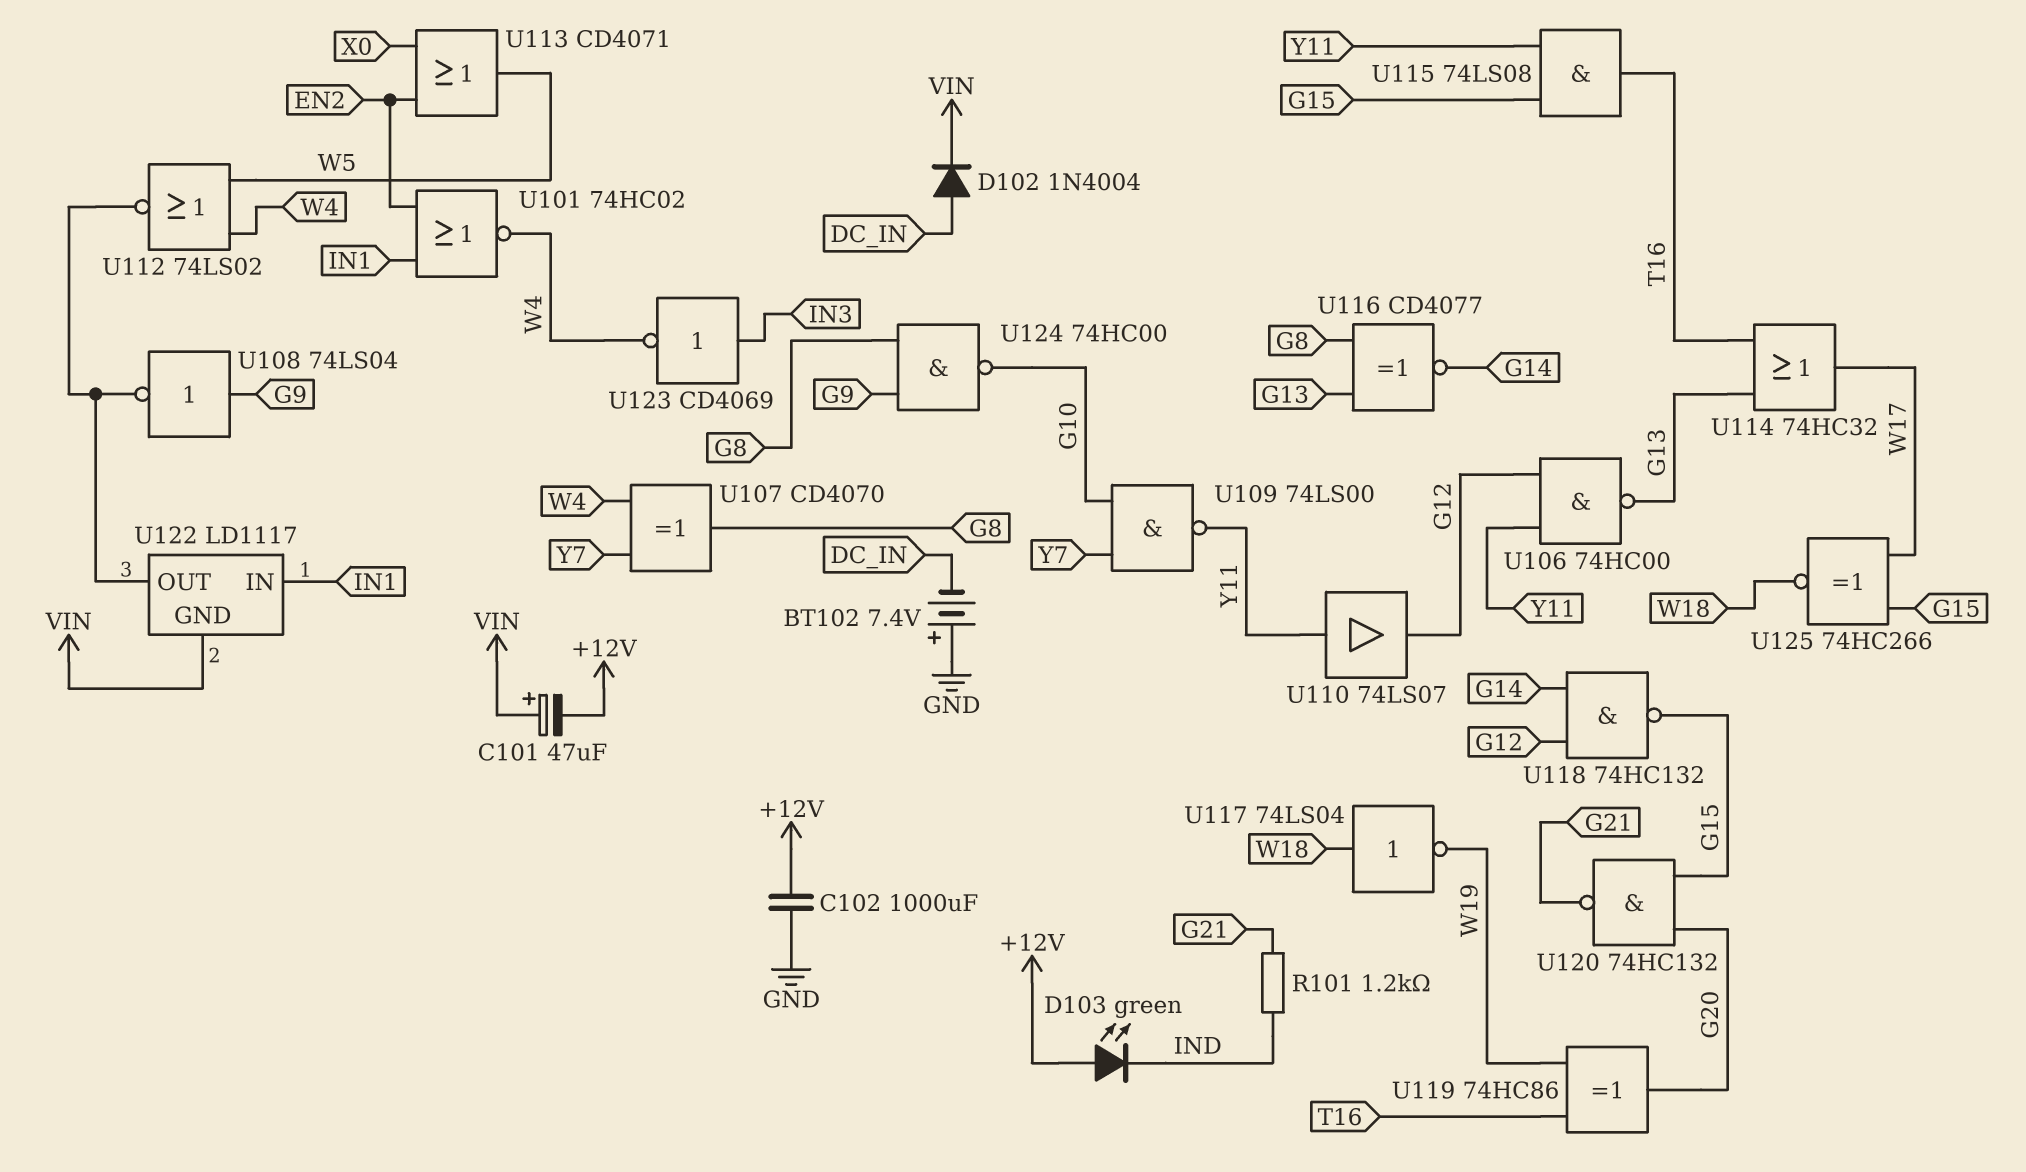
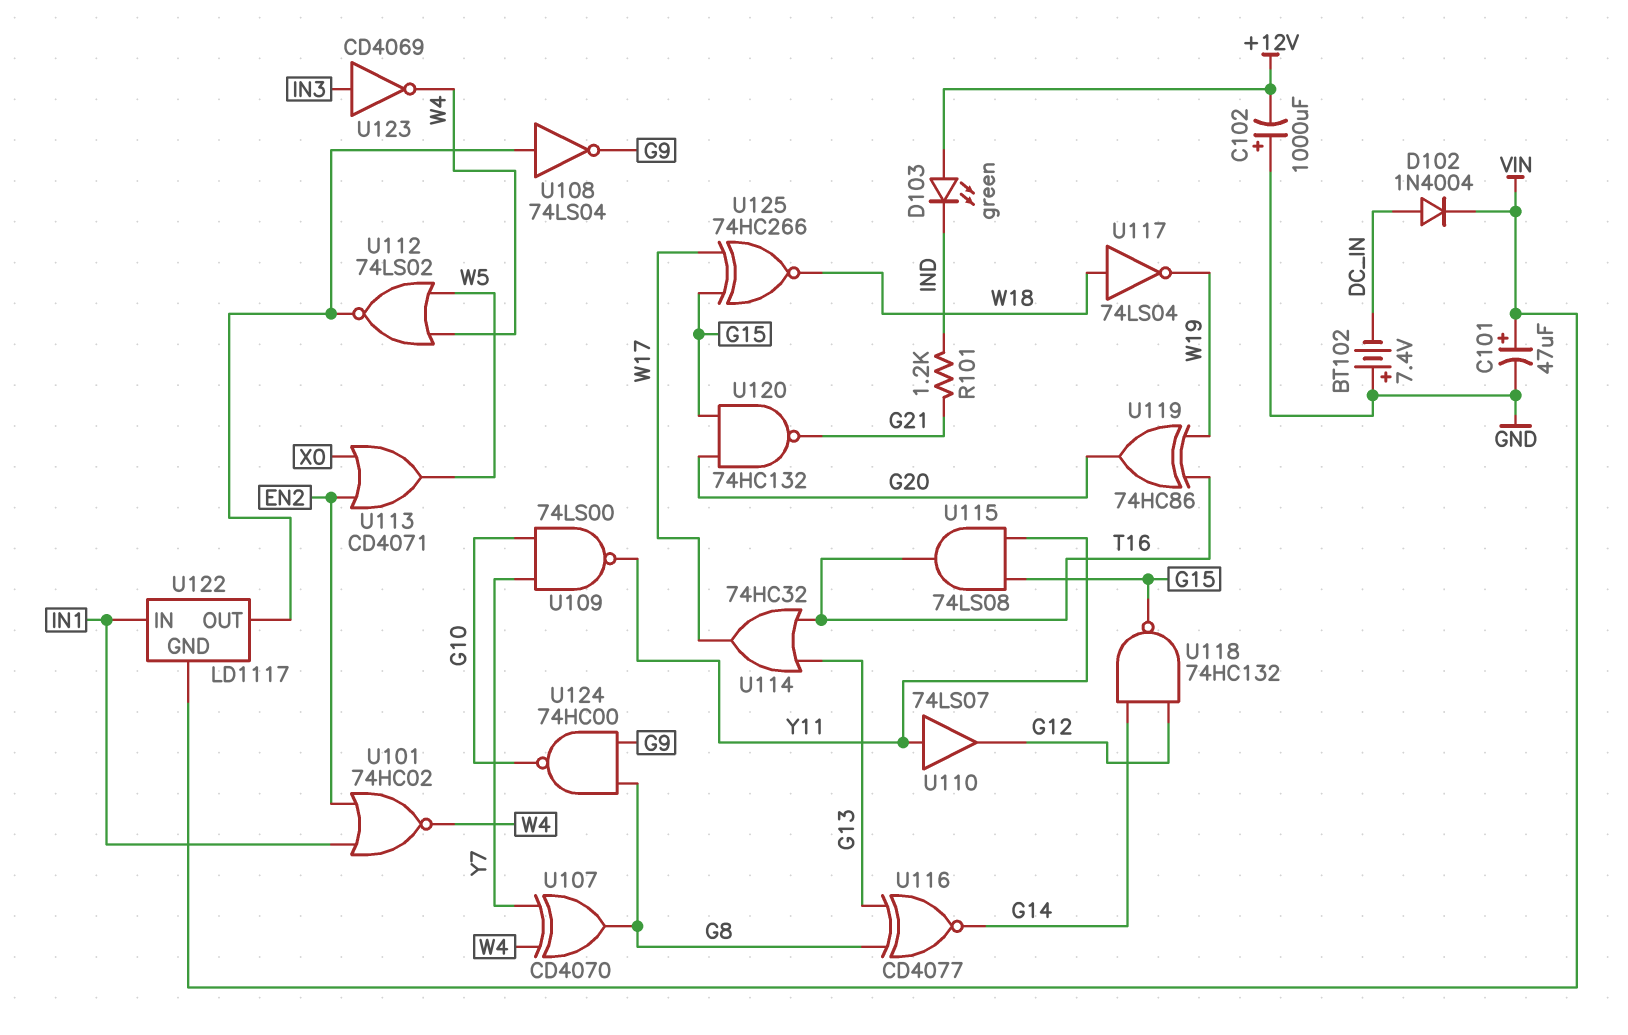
C101: 47uF (plus VIN, minus +12V) -> 47uF (plus VIN, minus GND)
C102: 1000uF (+12V, GND) -> 1000uF (plus GND, minus +12V)
U106: NAND 74HC00 (in G12, in Y11, out G13) -> none
U108: NOT 74LS04 (in G9, out U122/OUT) -> NOT 74LS04 (in U122/OUT, out G9)

